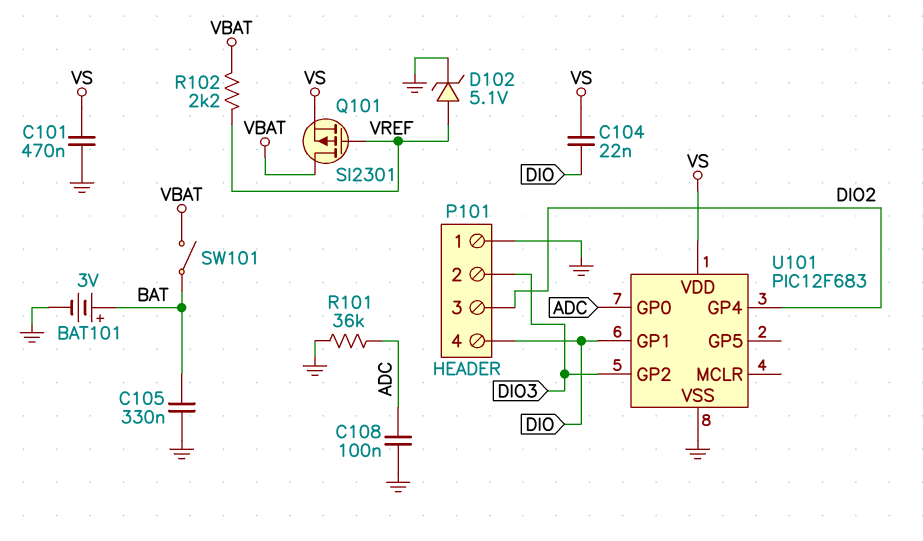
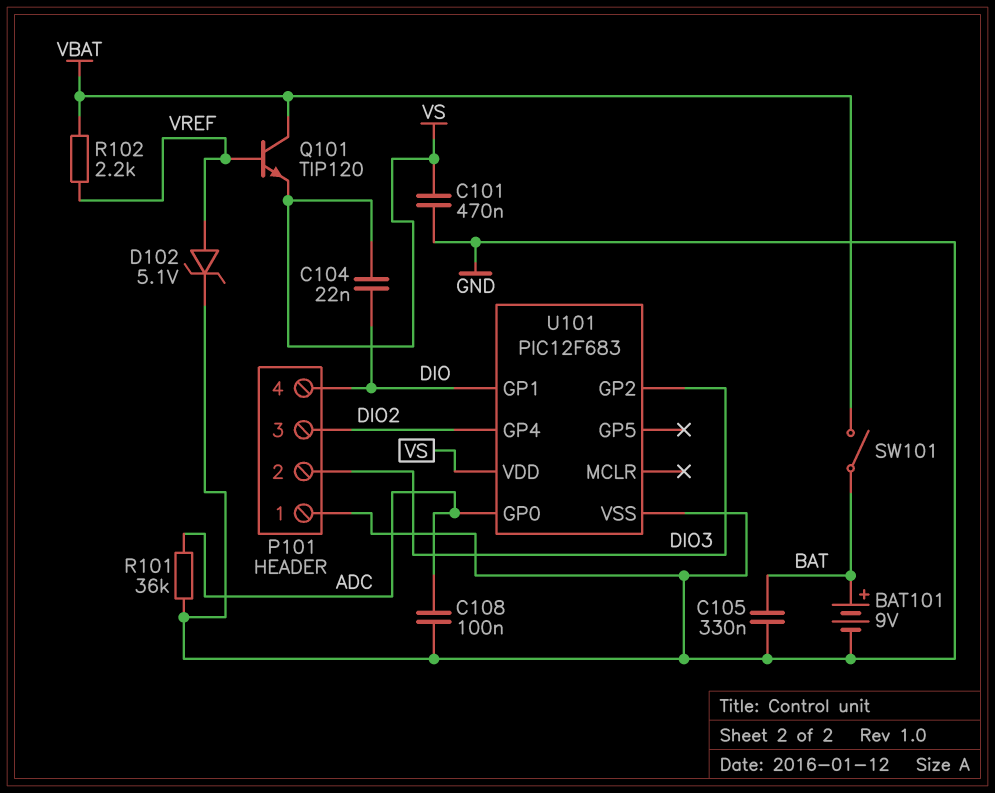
BAT101: 3V (plus BAT, minus GND) -> 9V (plus BAT, minus GND)
Q101: PMOS SI2301 (G VREF, D VBAT, S VS) -> NPN TIP120 (B VREF, C VBAT, E VS)

